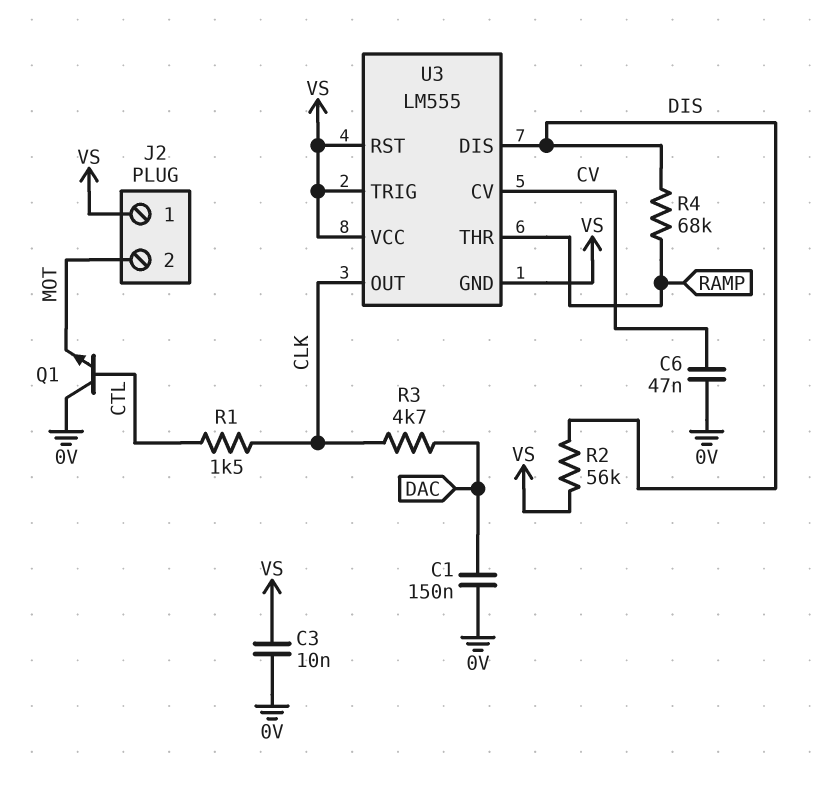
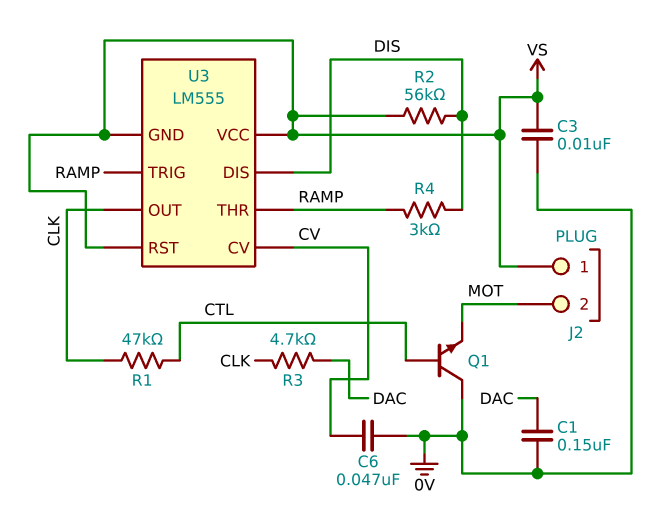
R1: 1.5k (CLK, CTL) -> 47k (CLK, CTL)
R4: 68k (DIS, RAMP) -> 3k (DIS, RAMP)
U3 pin TRIG: VS -> RAMP

